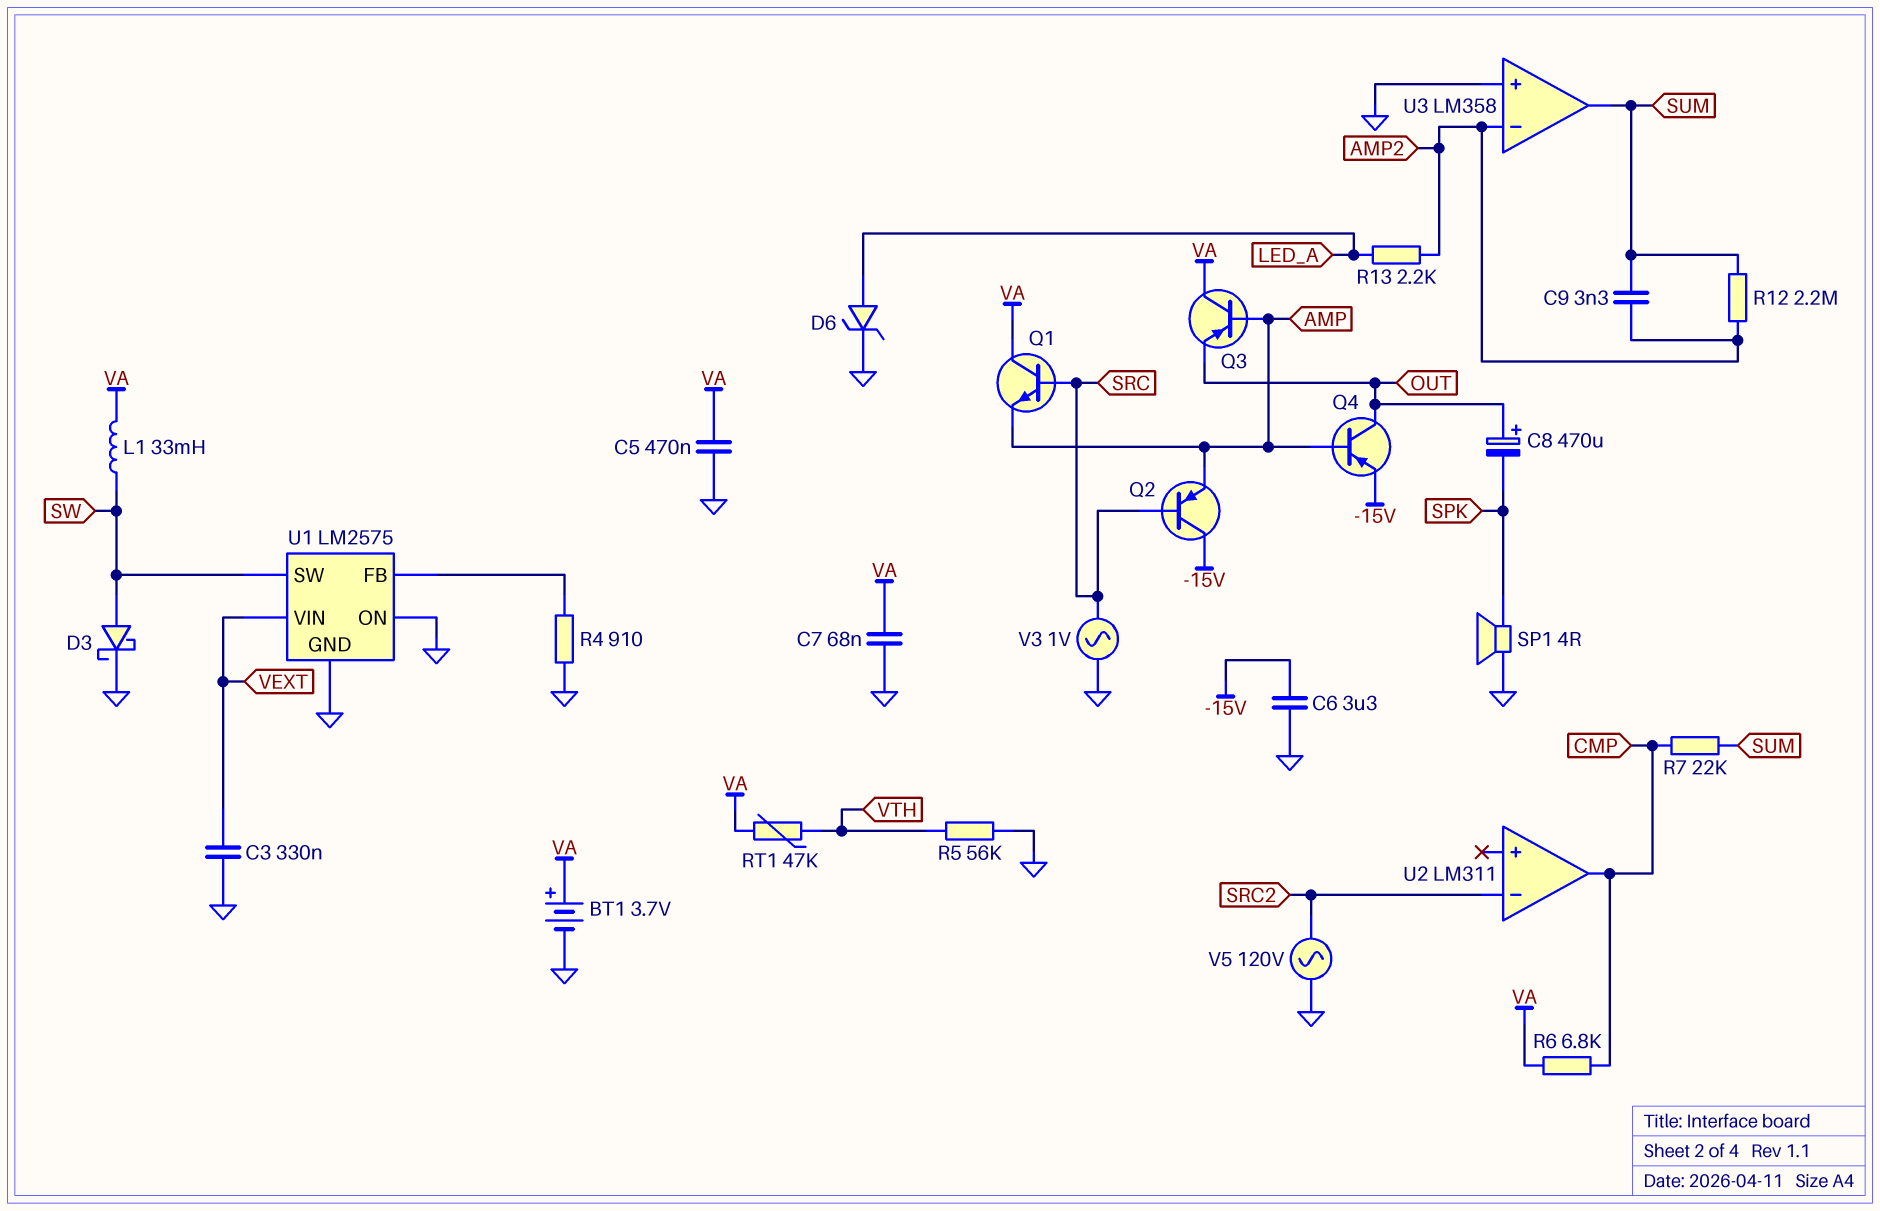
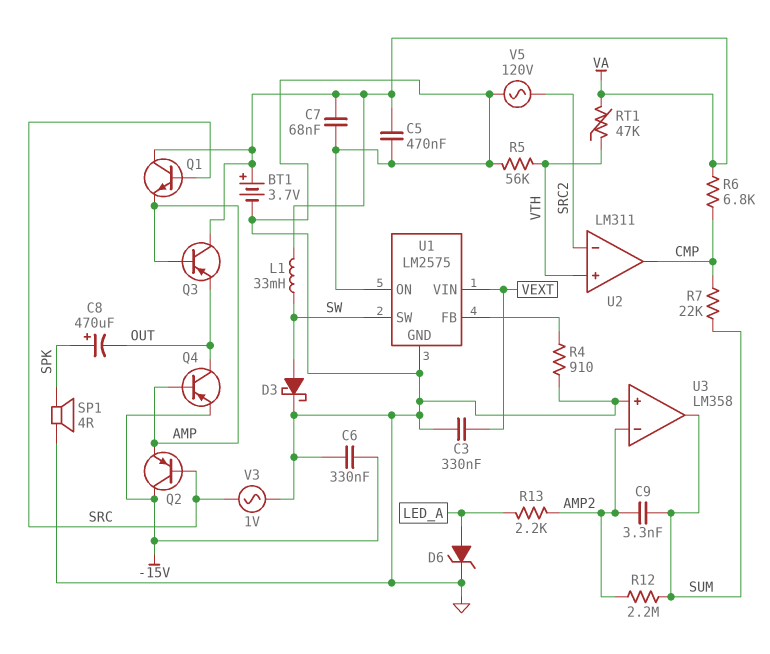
C6: 3.3uF (-15V, GND) -> 330nF (-15V, GND)
C8: 470uF (plus OUT, minus SPK) -> 470uF (plus SPK, minus OUT)
U2 pin in+: none -> VTH

